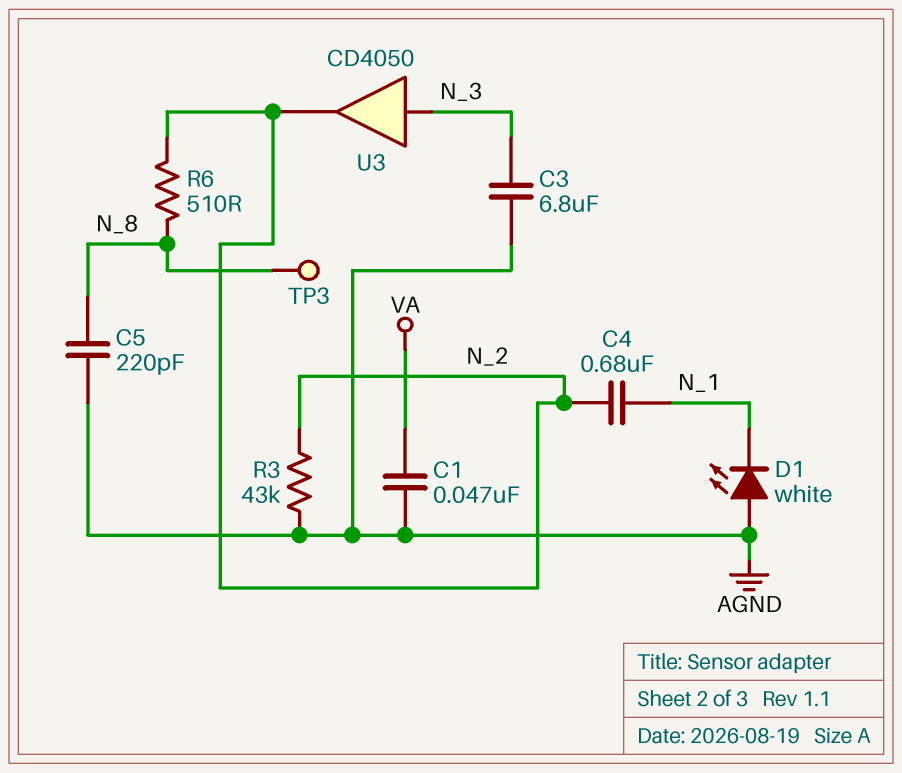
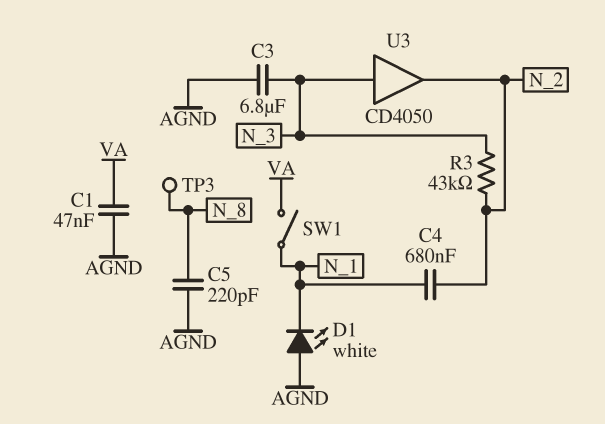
R3: 43k (AGND, N_2) -> 43k (N_2, N_3)
R6: 510 (N_2, N_8) -> none
SW1: none -> switch (N_1, VA)

